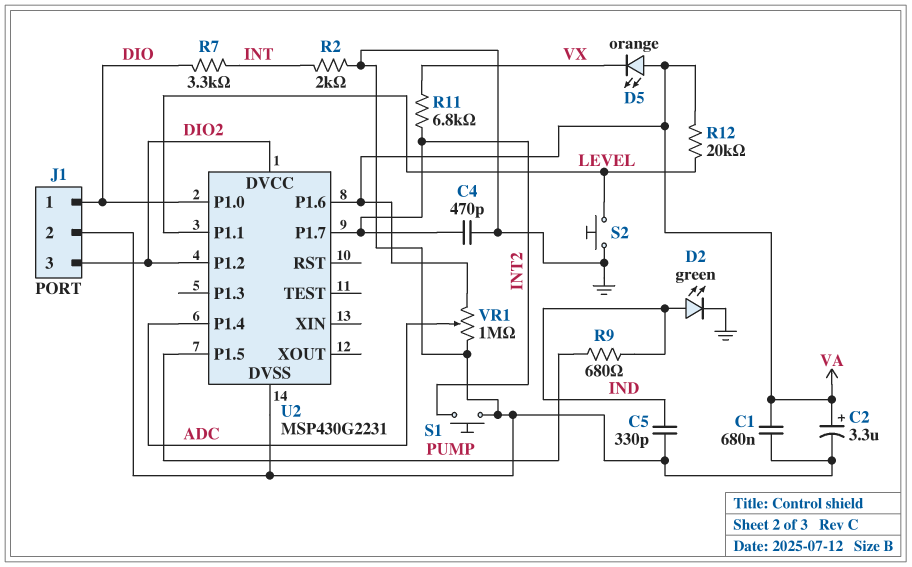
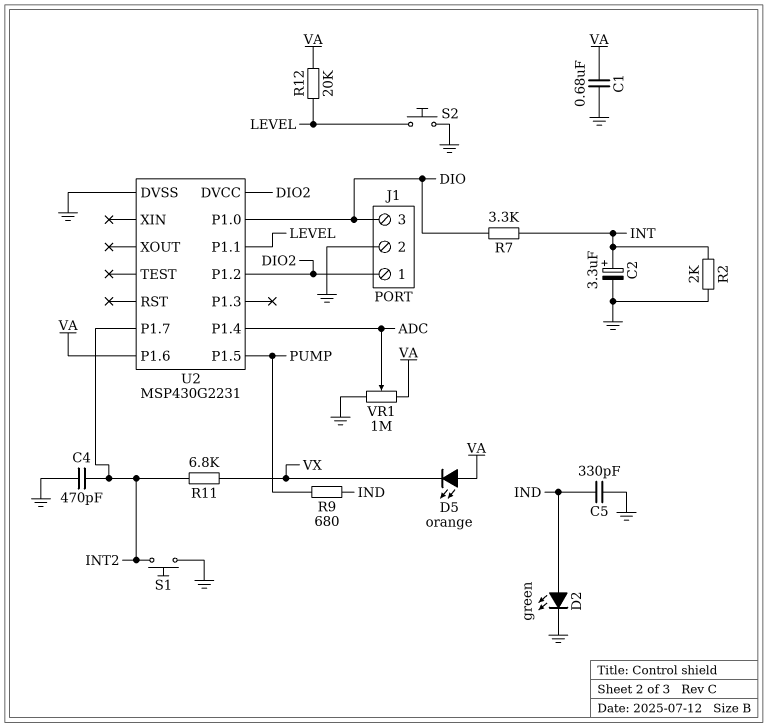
C2: 3.3uF (plus VA, minus GND) -> 3.3uF (plus INT, minus GND)
J1 pin 1: DIO -> DIO2
J1 pin 3: DIO2 -> DIO

